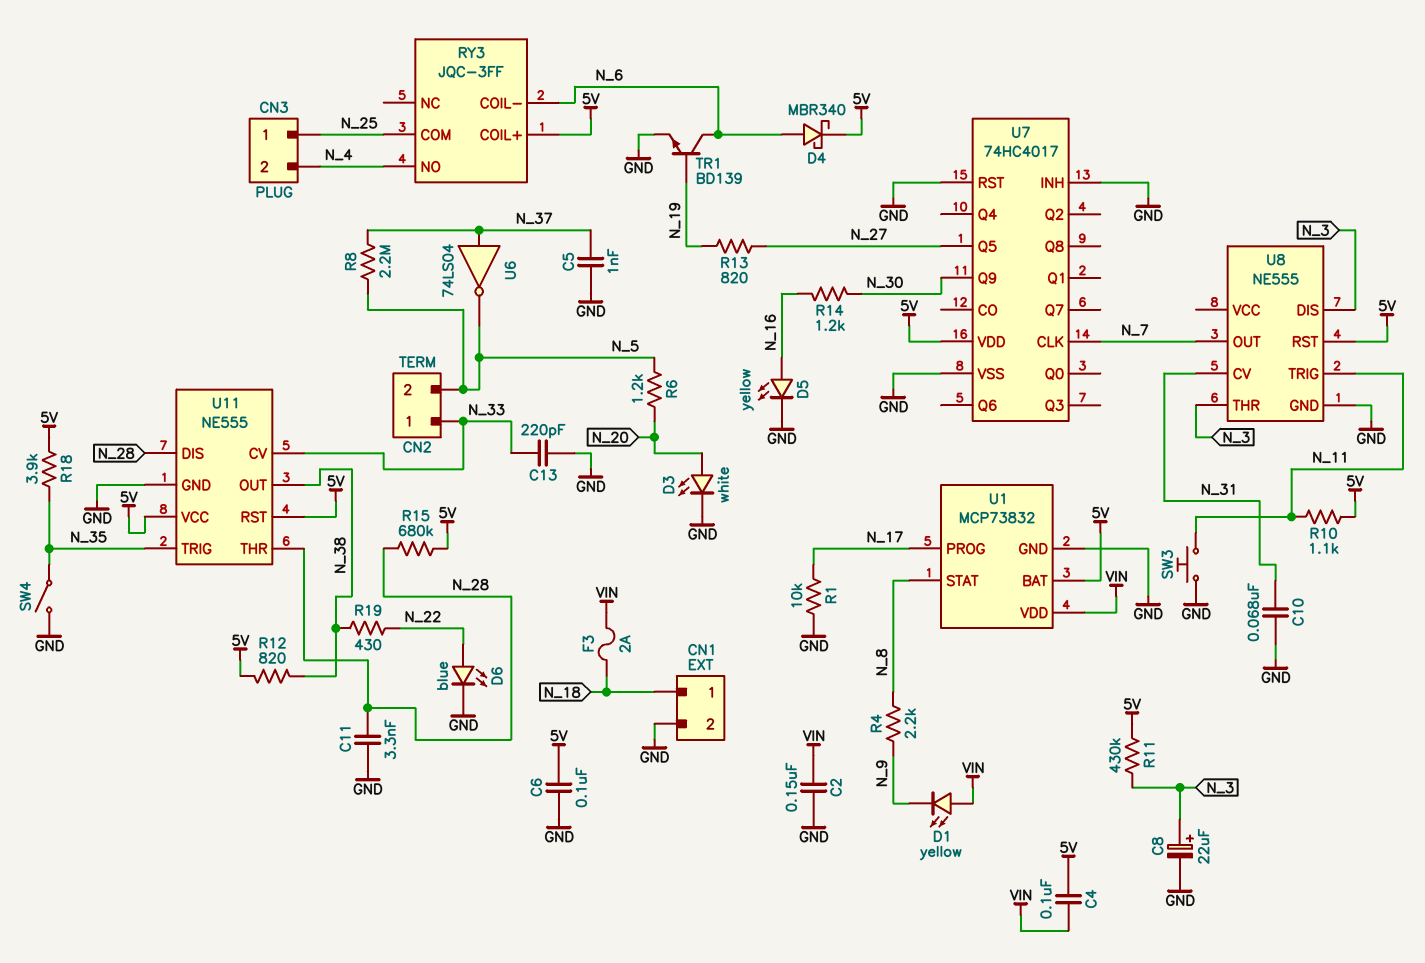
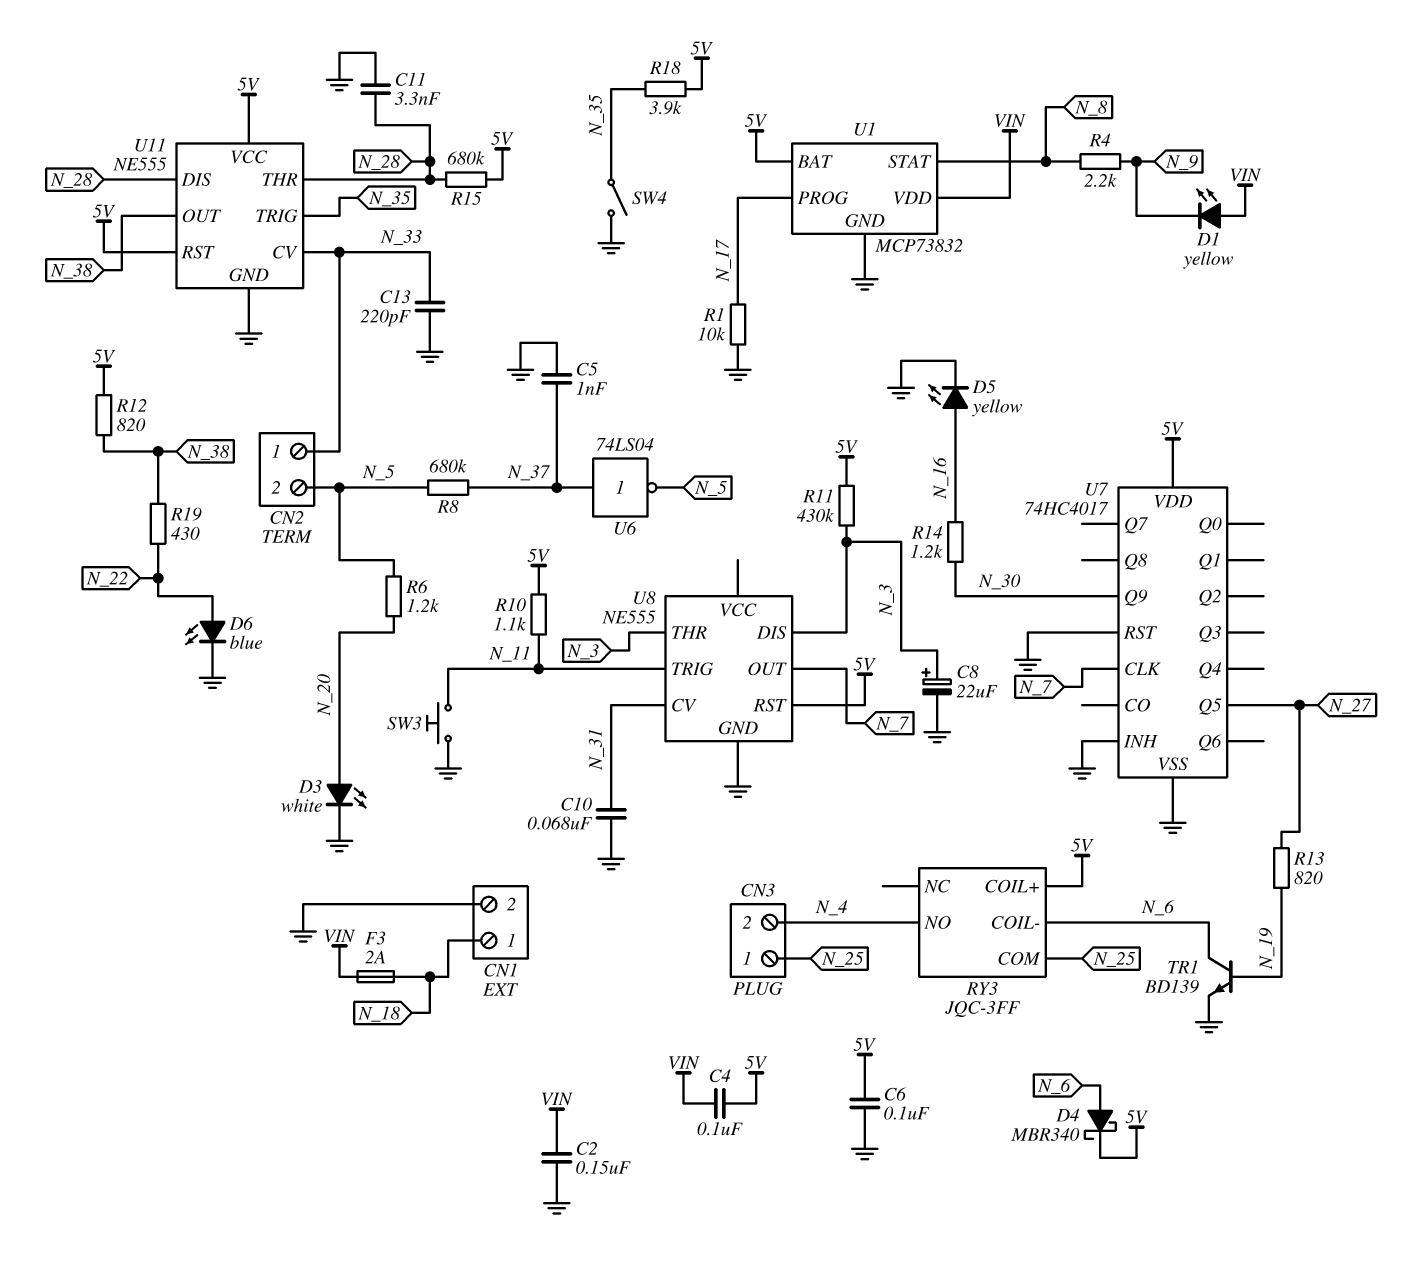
R8: 2.2M (N_5, N_37) -> 680k (N_5, N_37)

